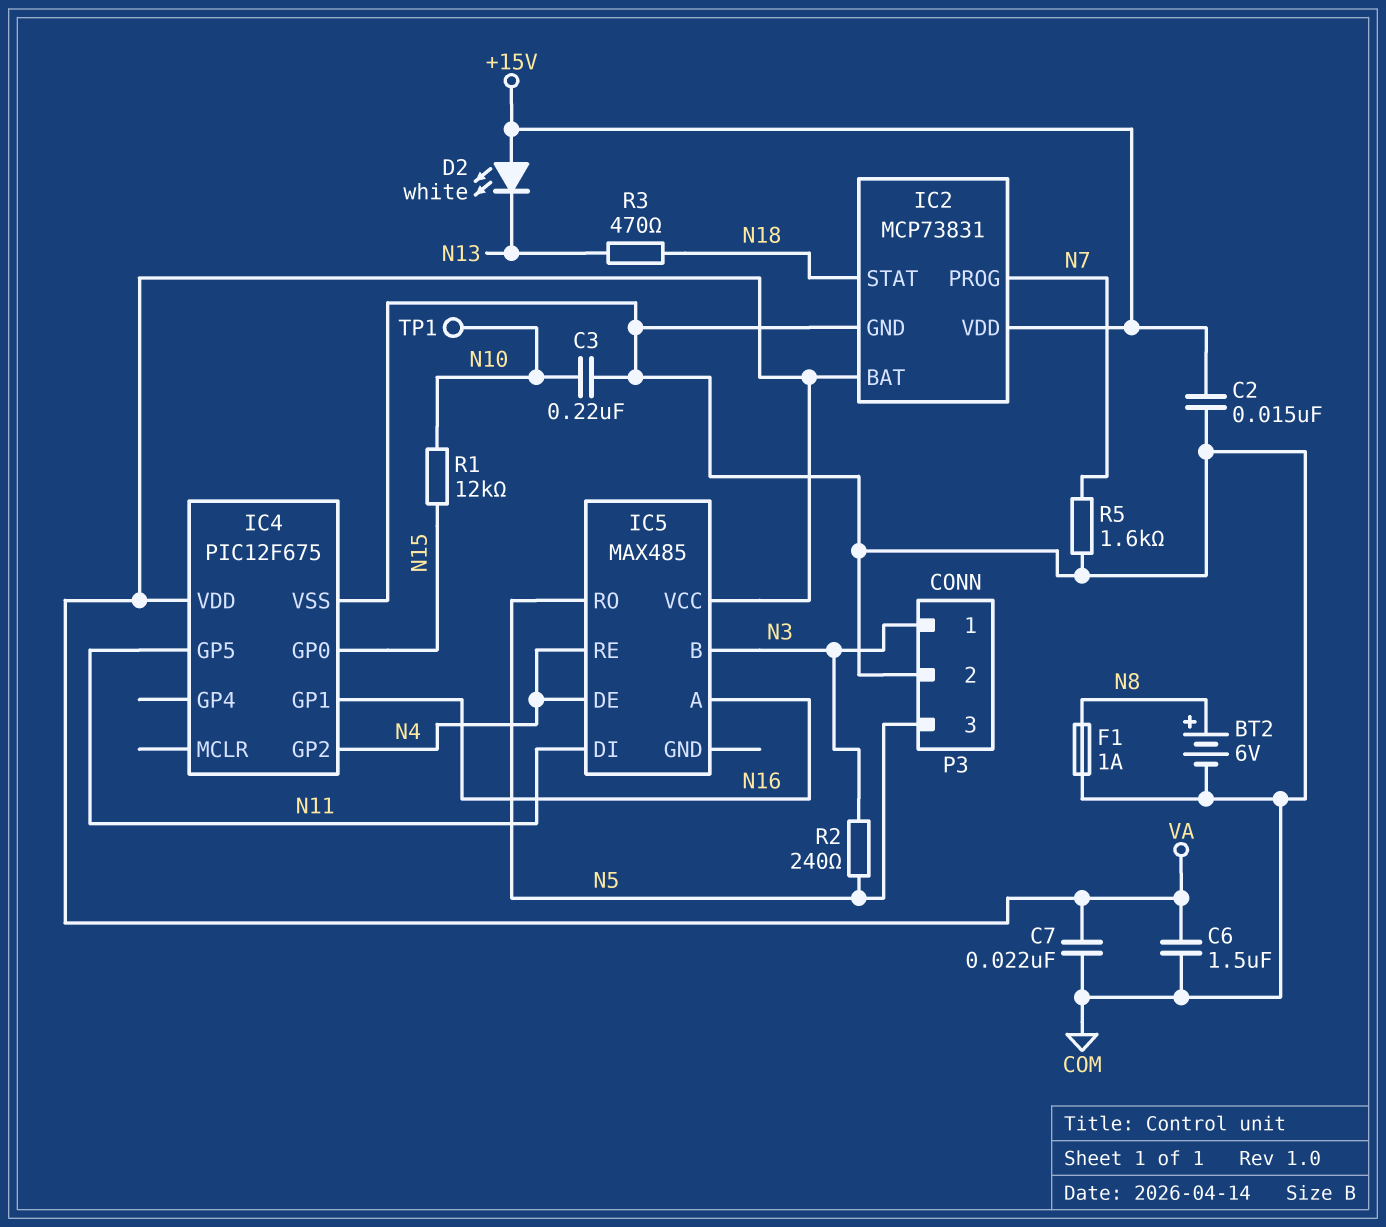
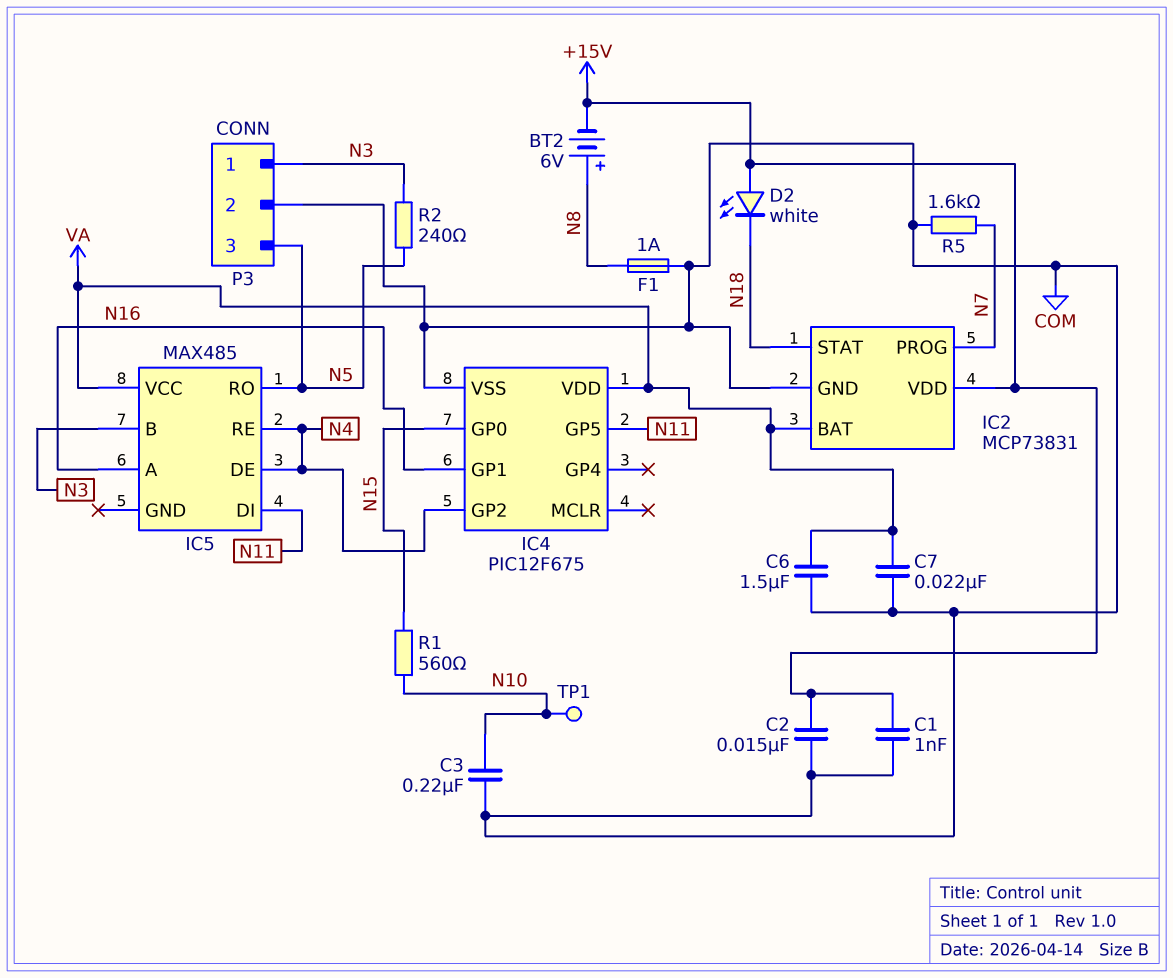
BT2: 6V (plus N8, minus COM) -> 6V (plus N8, minus +15V)
C1: none -> 1nF (+15V, COM)
D2: LED white (A +15V, K N13) -> LED white (A +15V, K N18)
R1: 12k (N10, N15) -> 560 (N10, N15)
R3: 470 (N13, N18) -> none

